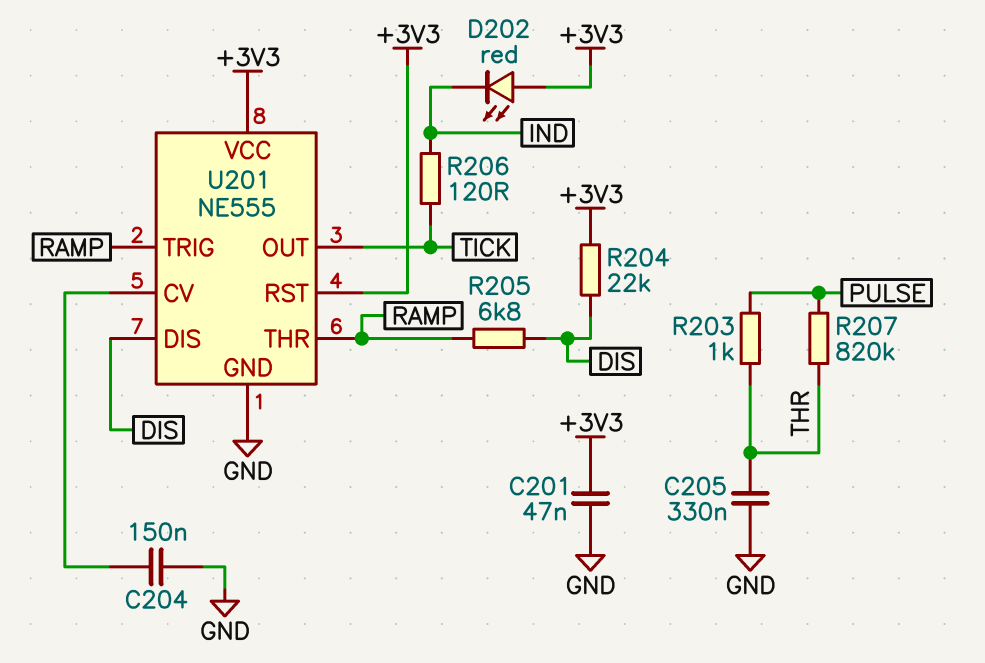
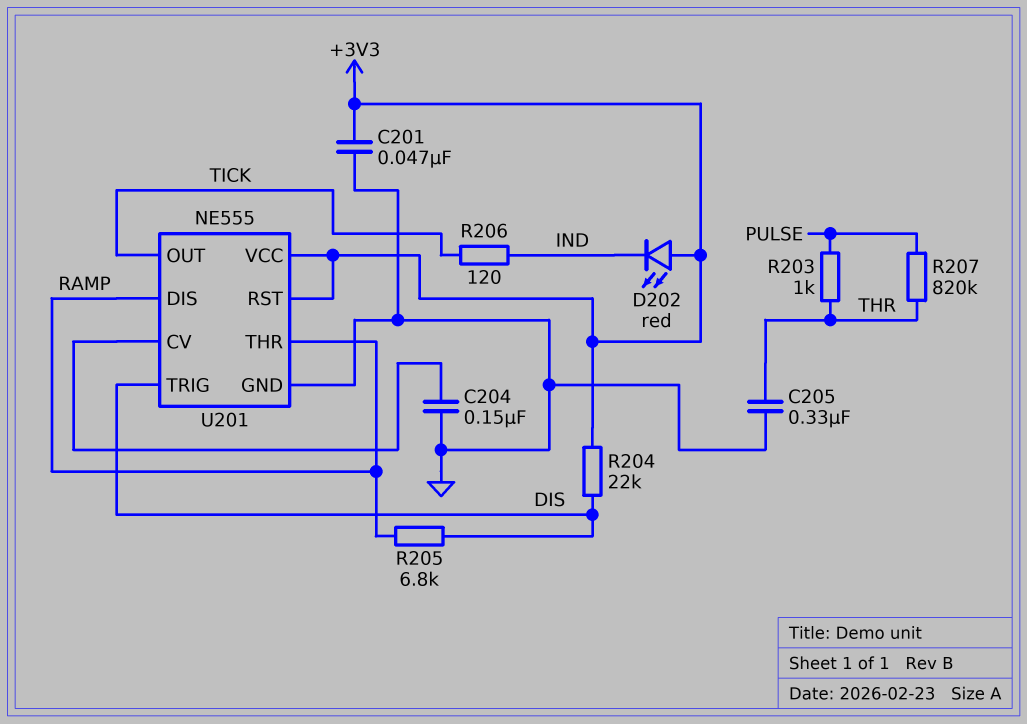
U201 pin DIS: DIS -> RAMP
U201 pin TRIG: RAMP -> DIS

